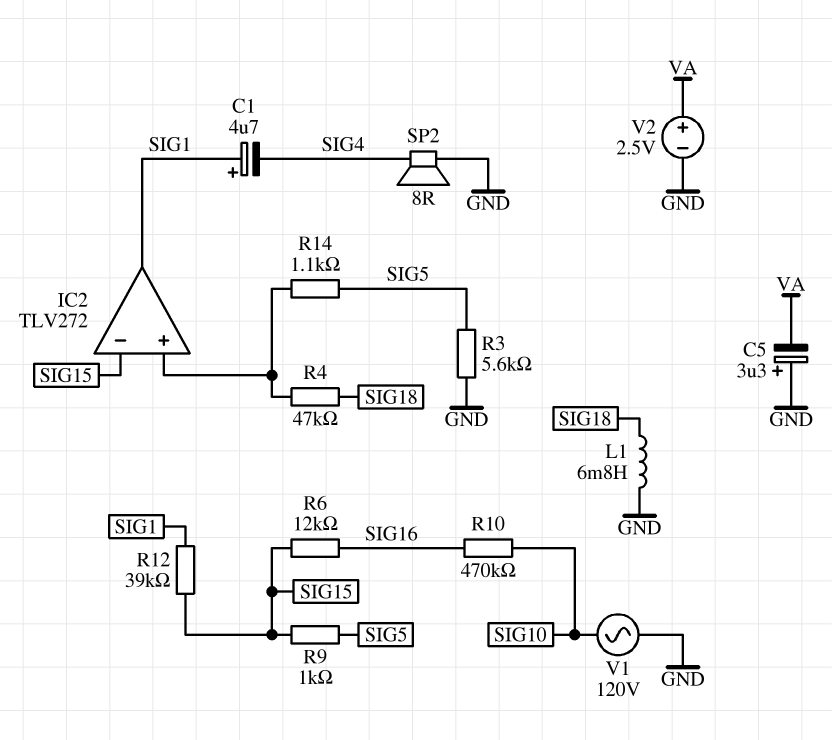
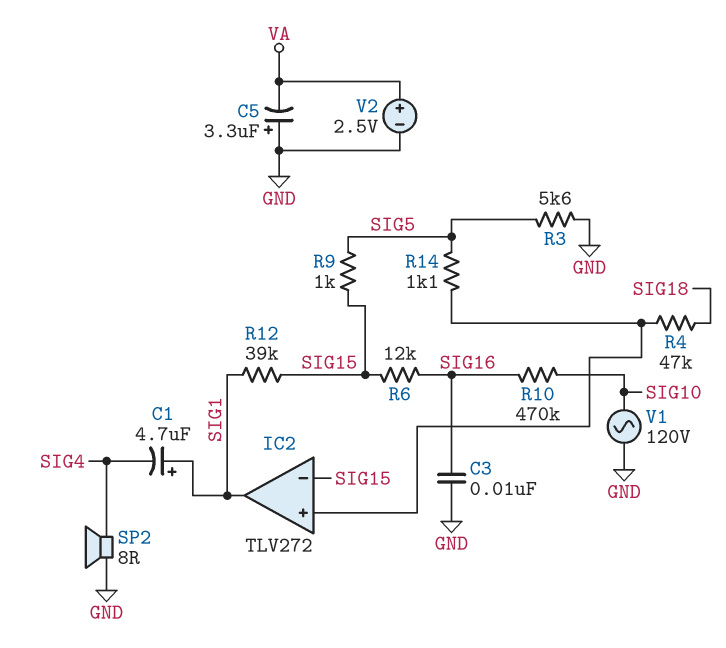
C3: none -> 10nF (GND, SIG16)
L1: 6.8mH (GND, SIG18) -> none

